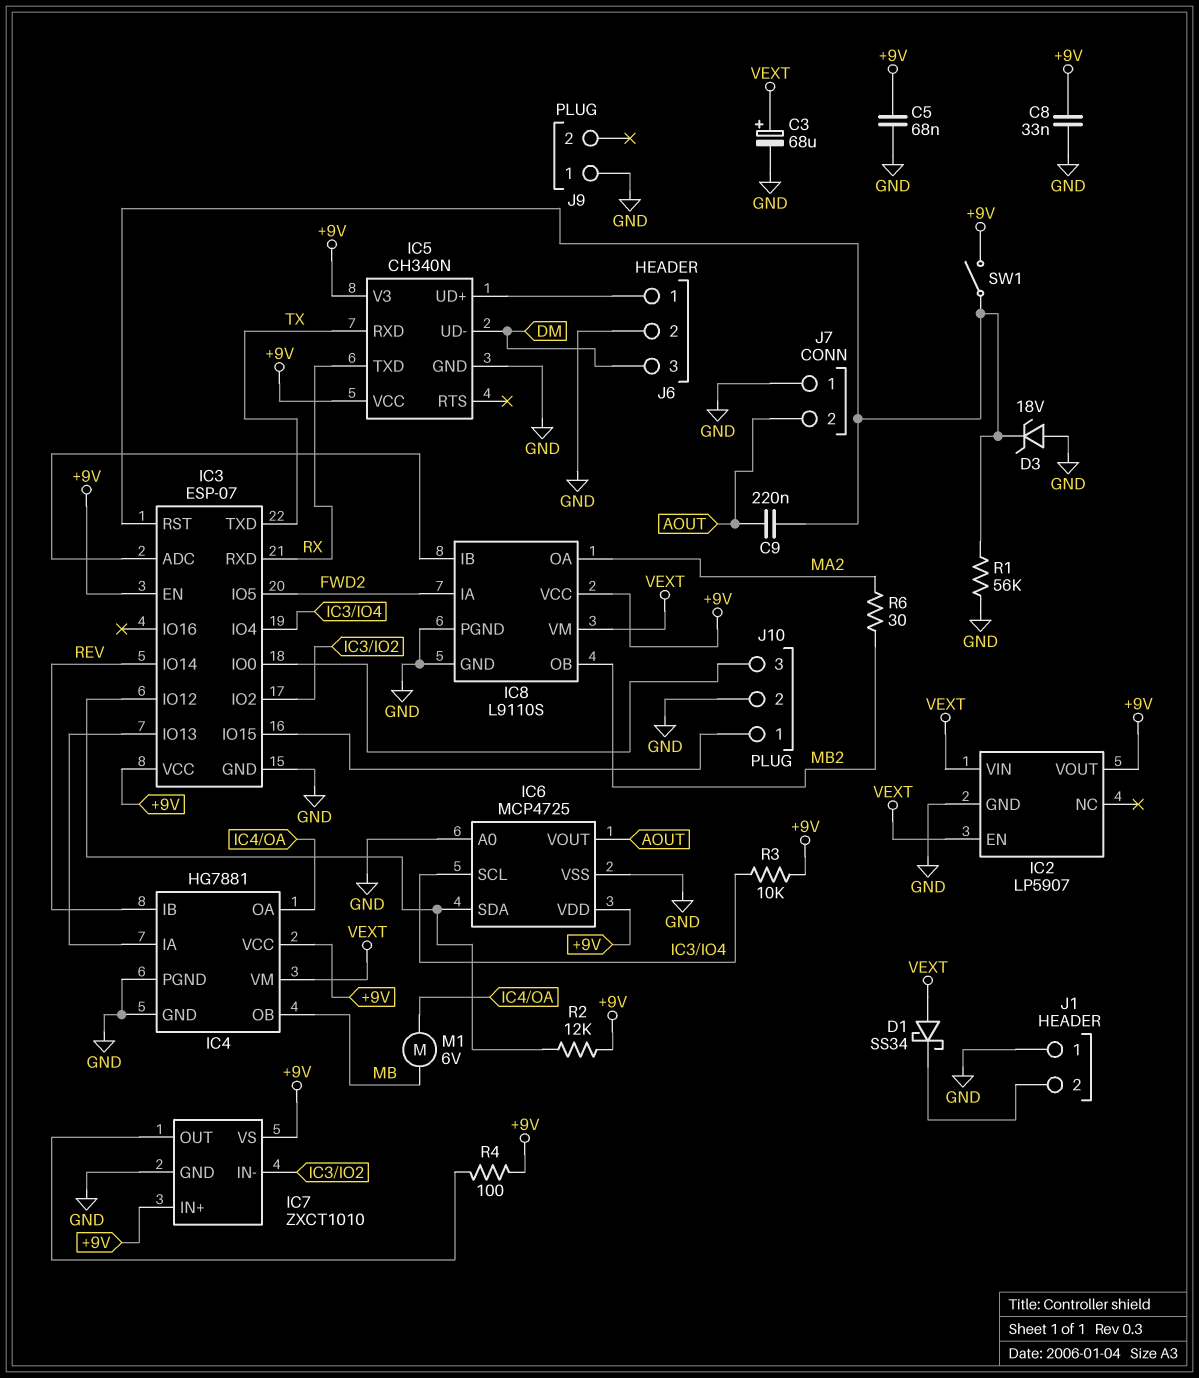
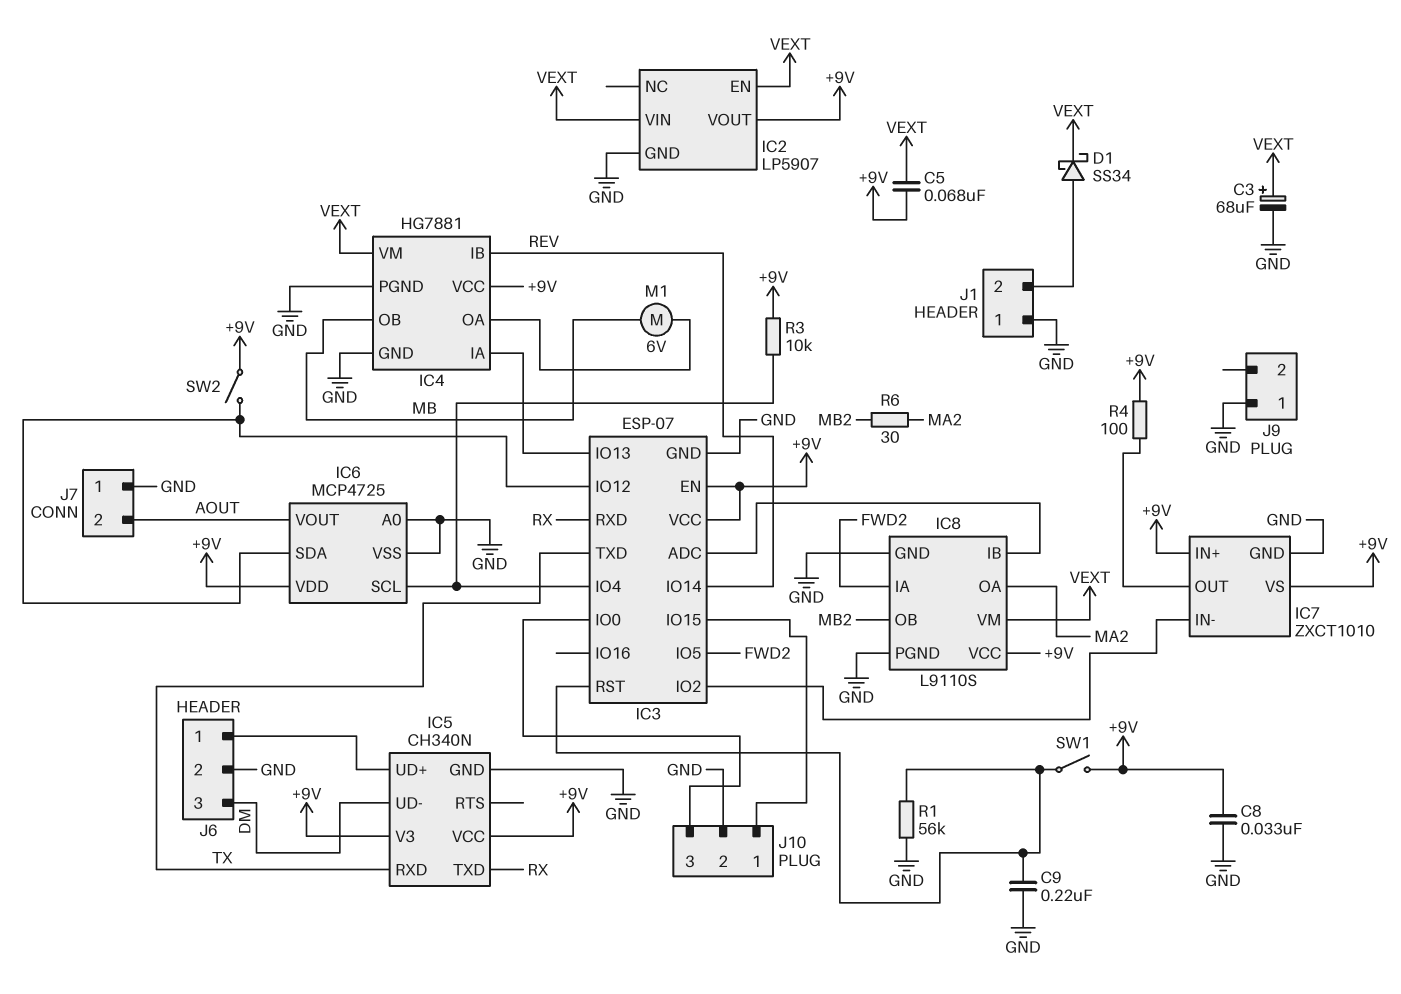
C5: 68nF (+9V, GND) -> 68nF (+9V, VEXT)
C9: 220nF (AOUT, IC3/RST) -> 220nF (GND, IC3/RST)
D1: schottky SS34 (A VEXT, K J1/2) -> schottky SS34 (A J1/2, K VEXT)
D3: zener 18V (A GND, K IC3/RST) -> none
R2: 12k (+9V, IC3/IO12) -> none
SW2: none -> switch (+9V, IC3/IO12)

